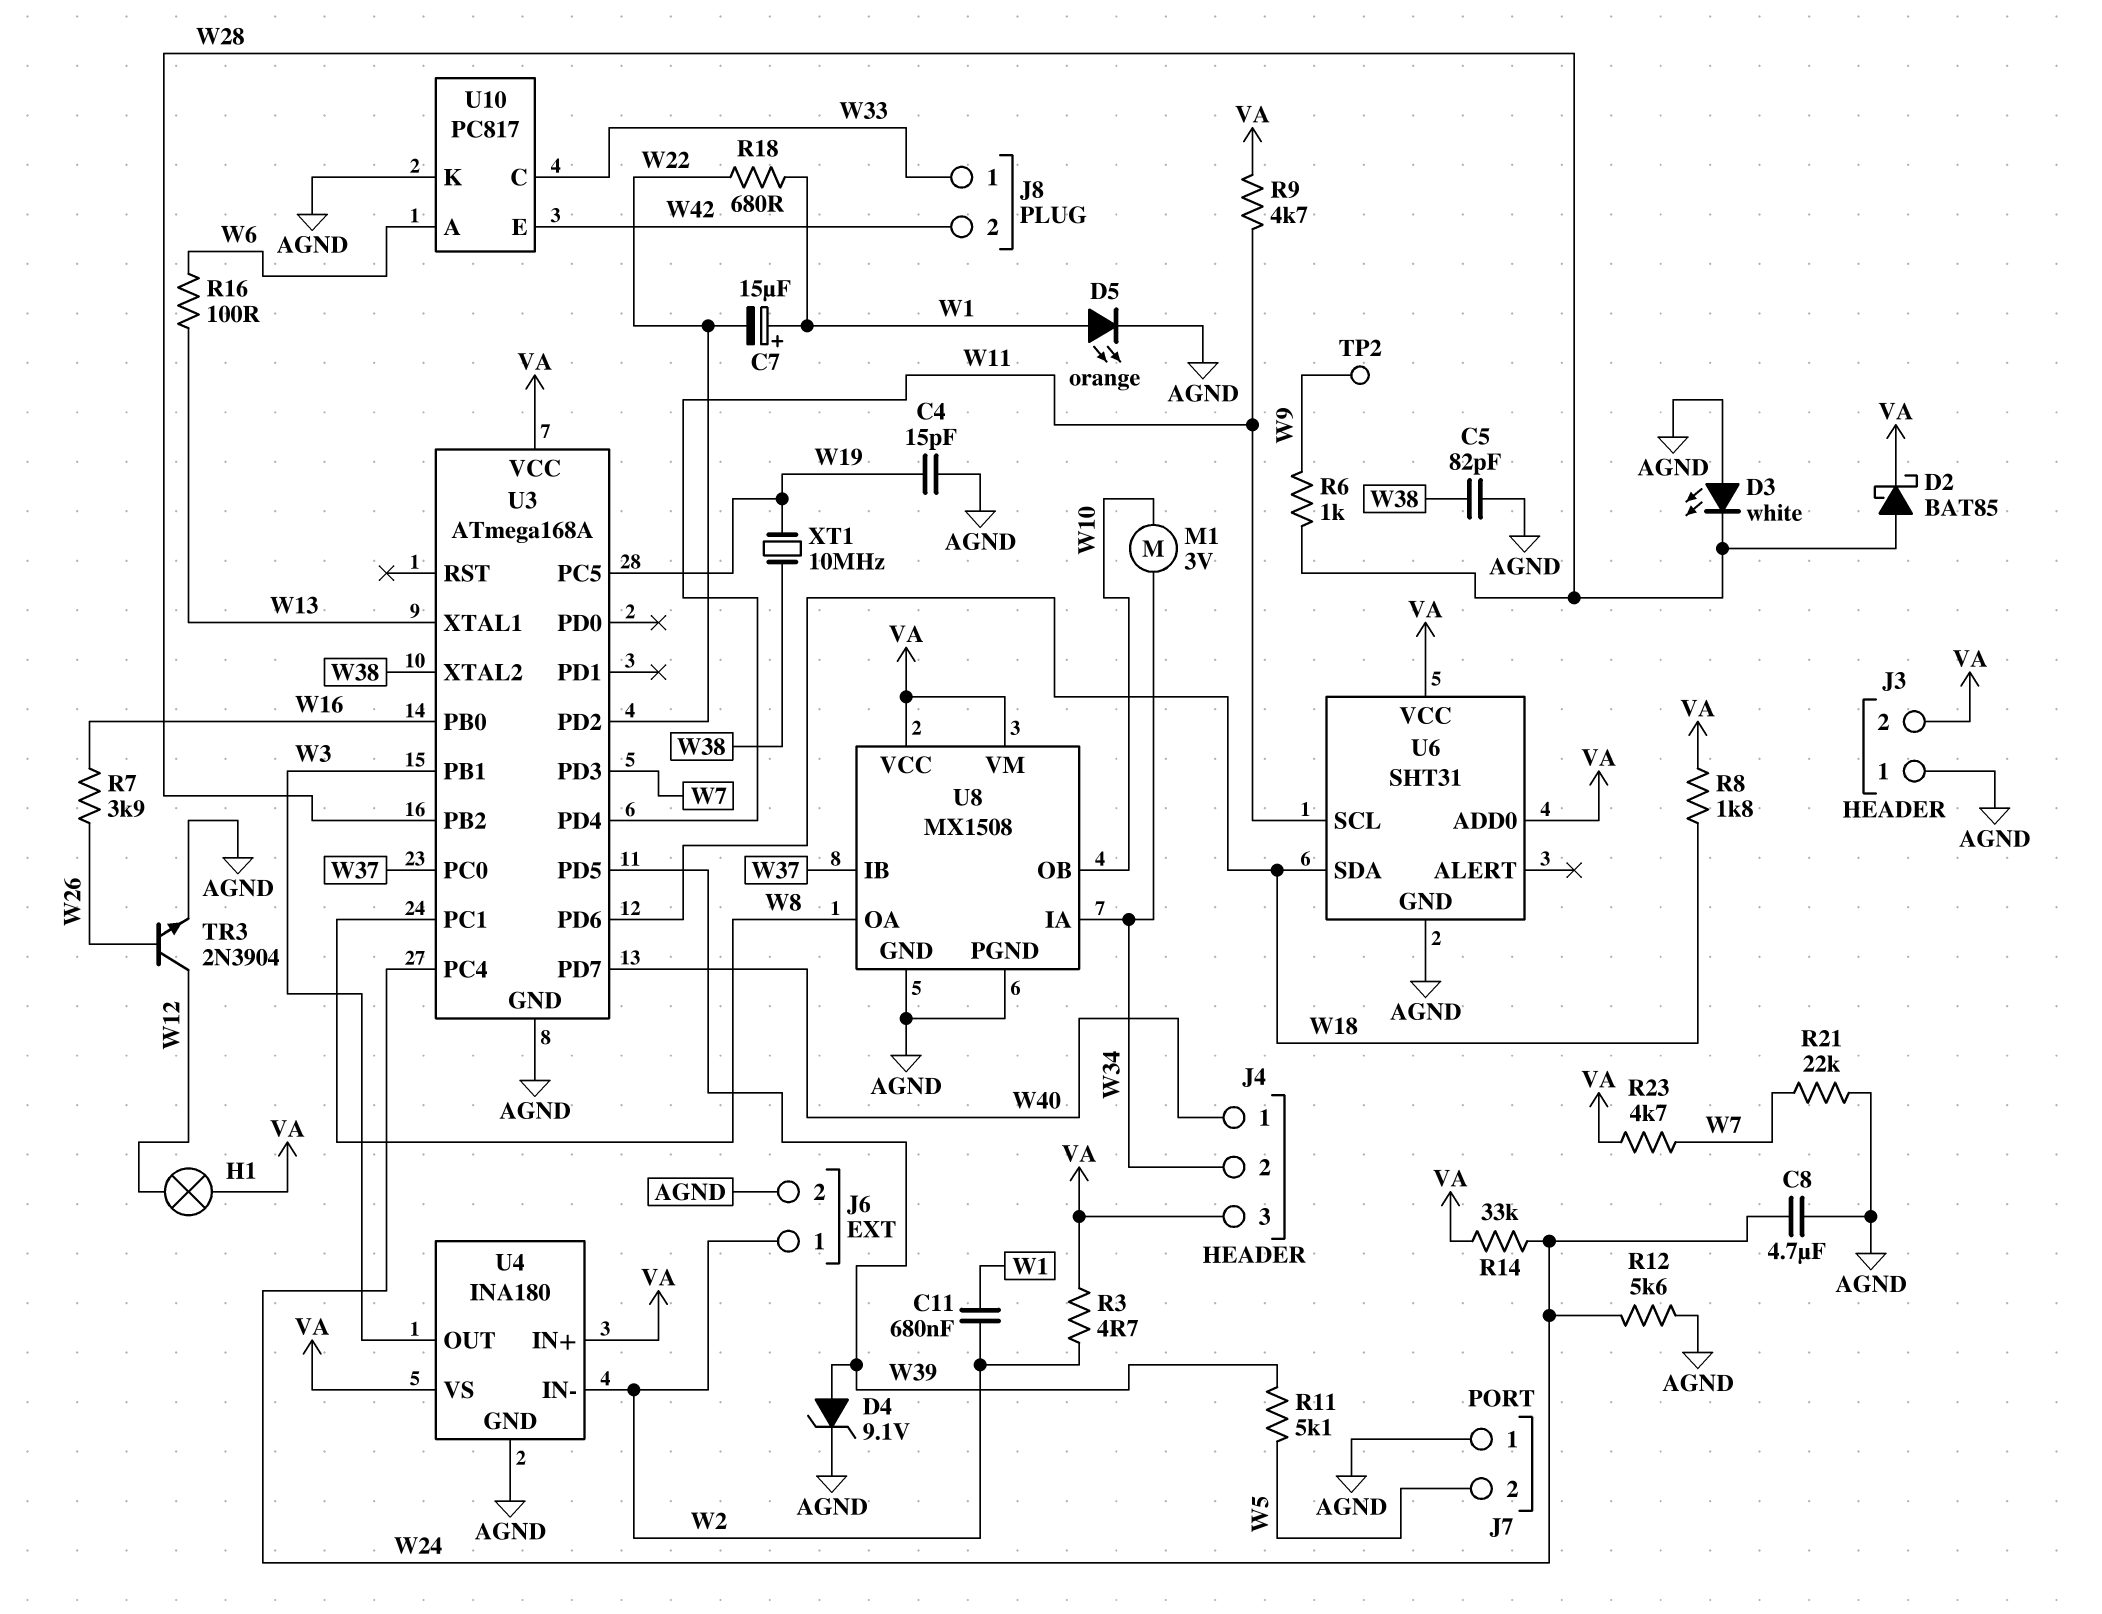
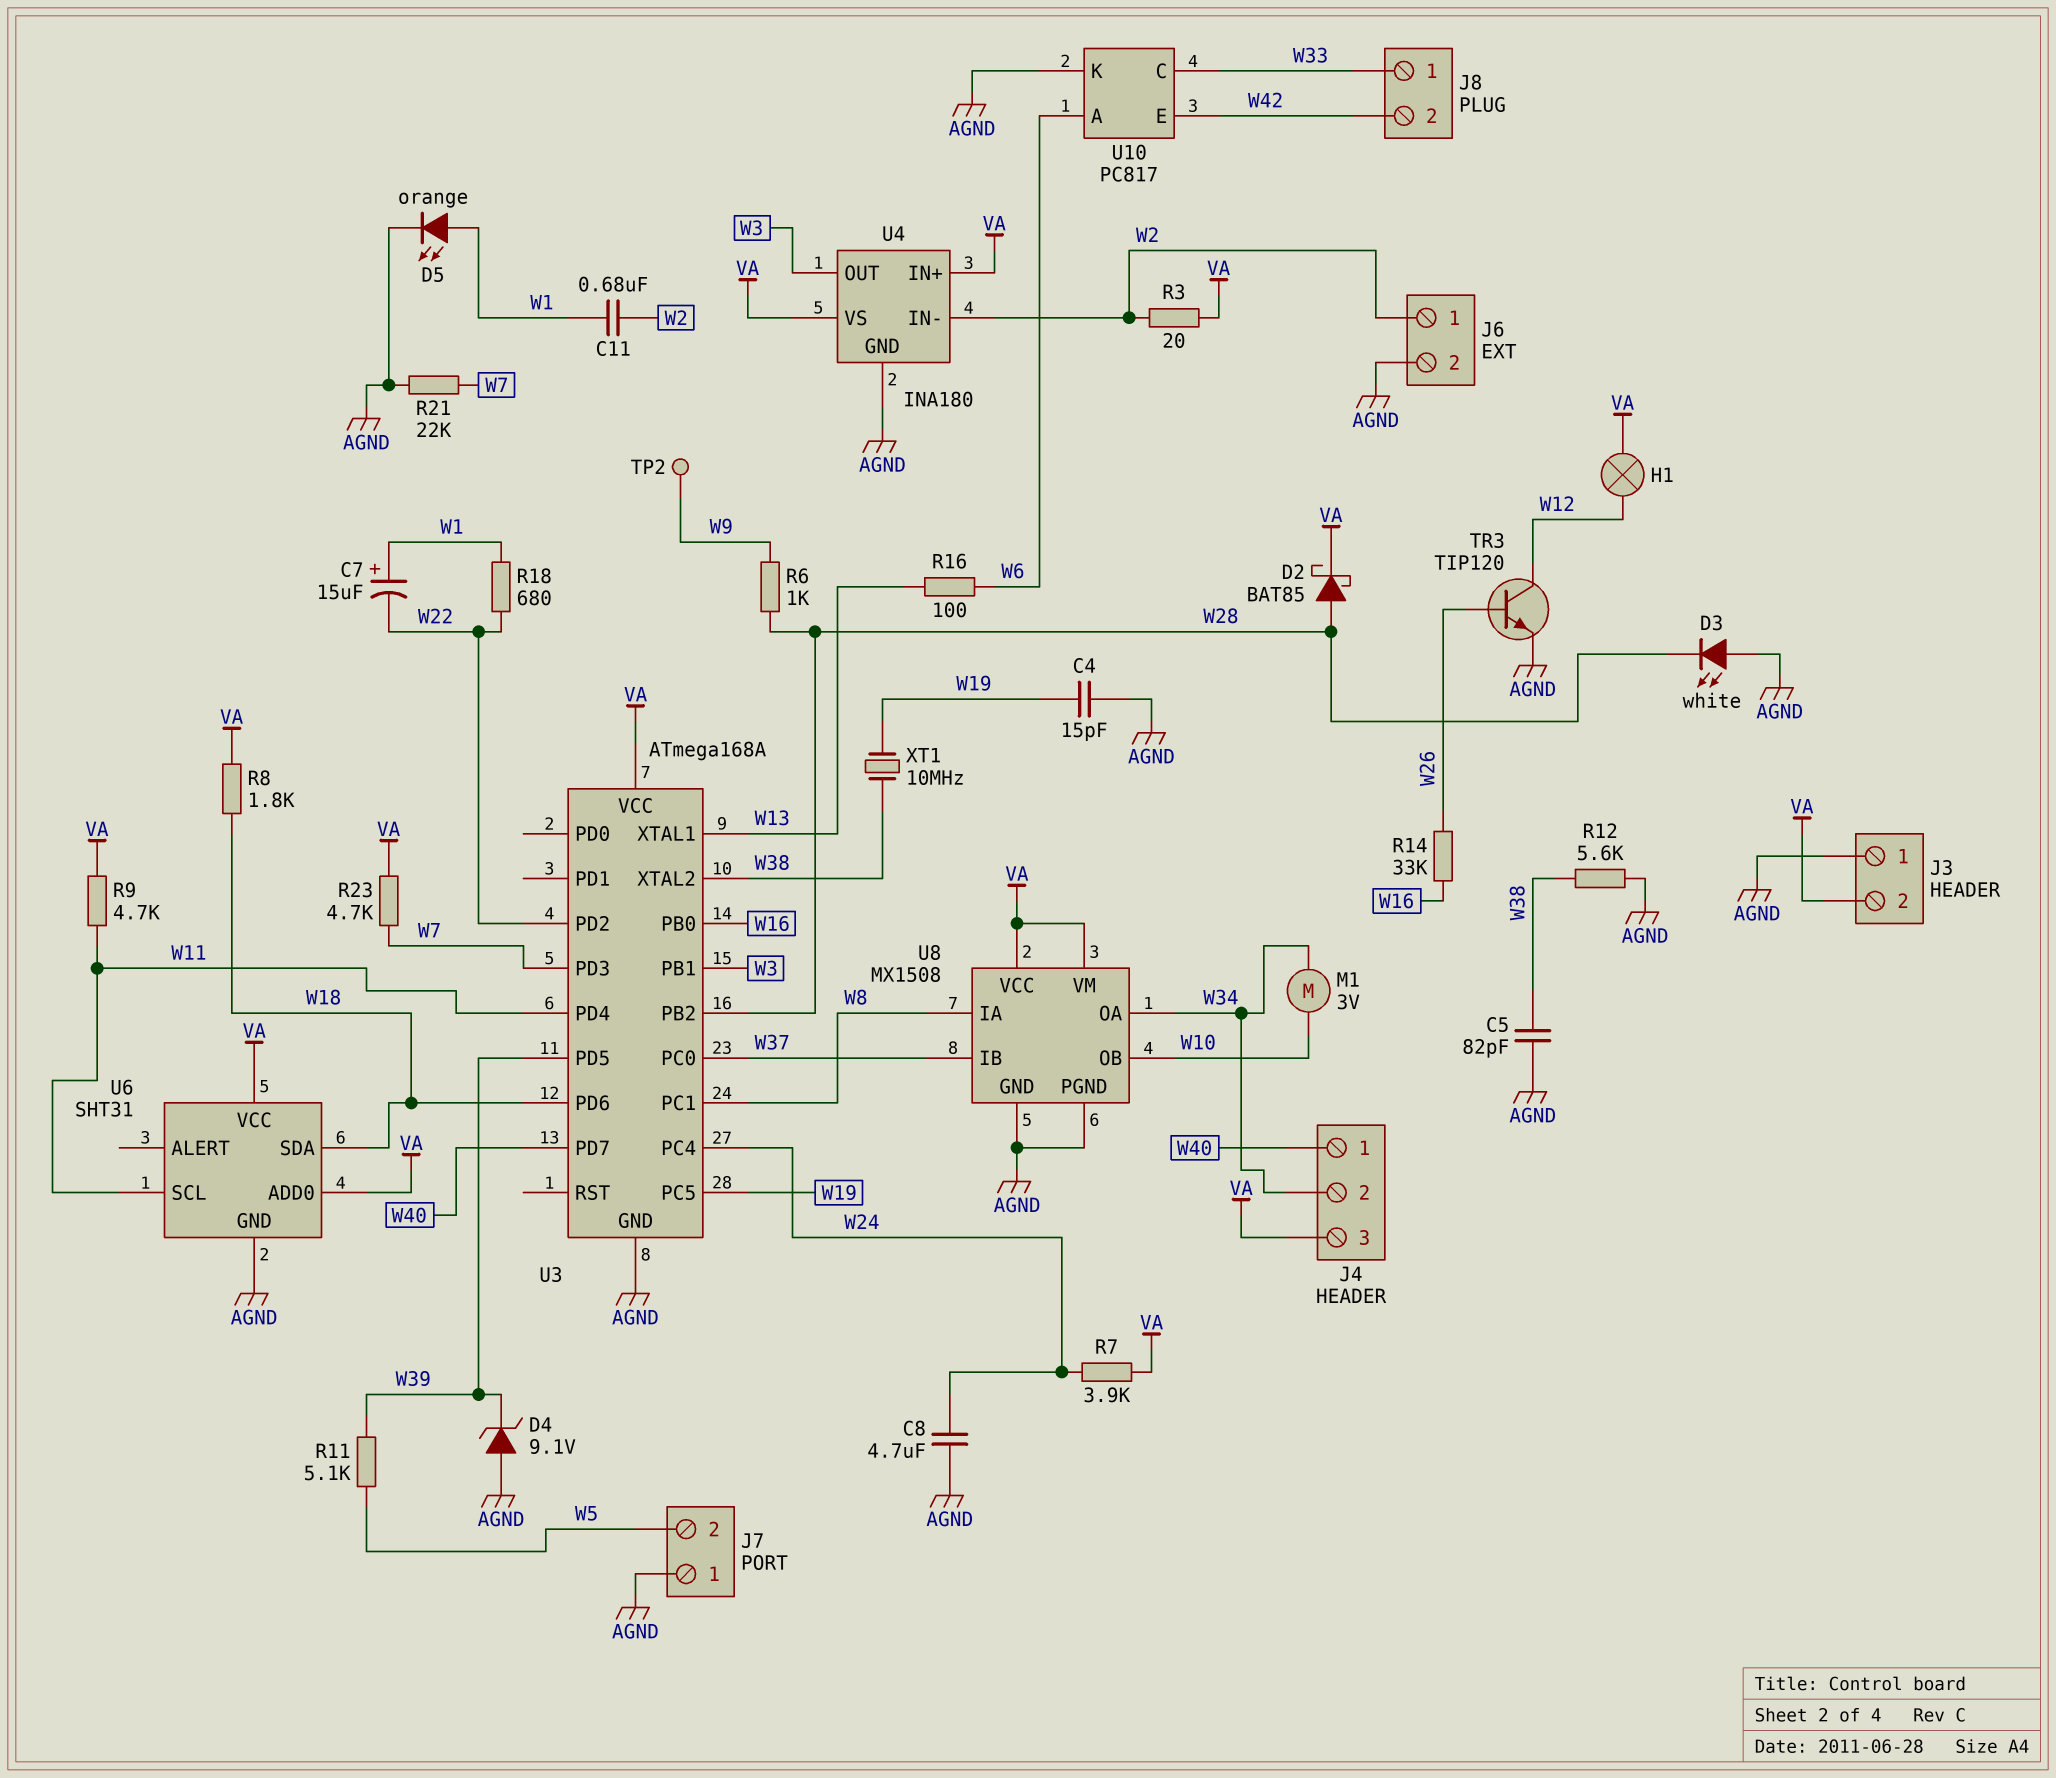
D4: zener 9.1V (A W39, K AGND) -> zener 9.1V (A AGND, K W39)
R3: 4.7 (VA, W2) -> 20 (VA, W2)
R7: 3.9k (W16, W26) -> 3.9k (VA, W24)
R12: 5.6k (AGND, W24) -> 5.6k (AGND, W38)
R14: 33k (VA, W24) -> 33k (W16, W26)
TR3: NPN 2N3904 (B W26, C W12, E AGND) -> NPN TIP120 (B W26, C W12, E AGND)
U8 pin IA: W34 -> W8
U8 pin OA: W8 -> W34

